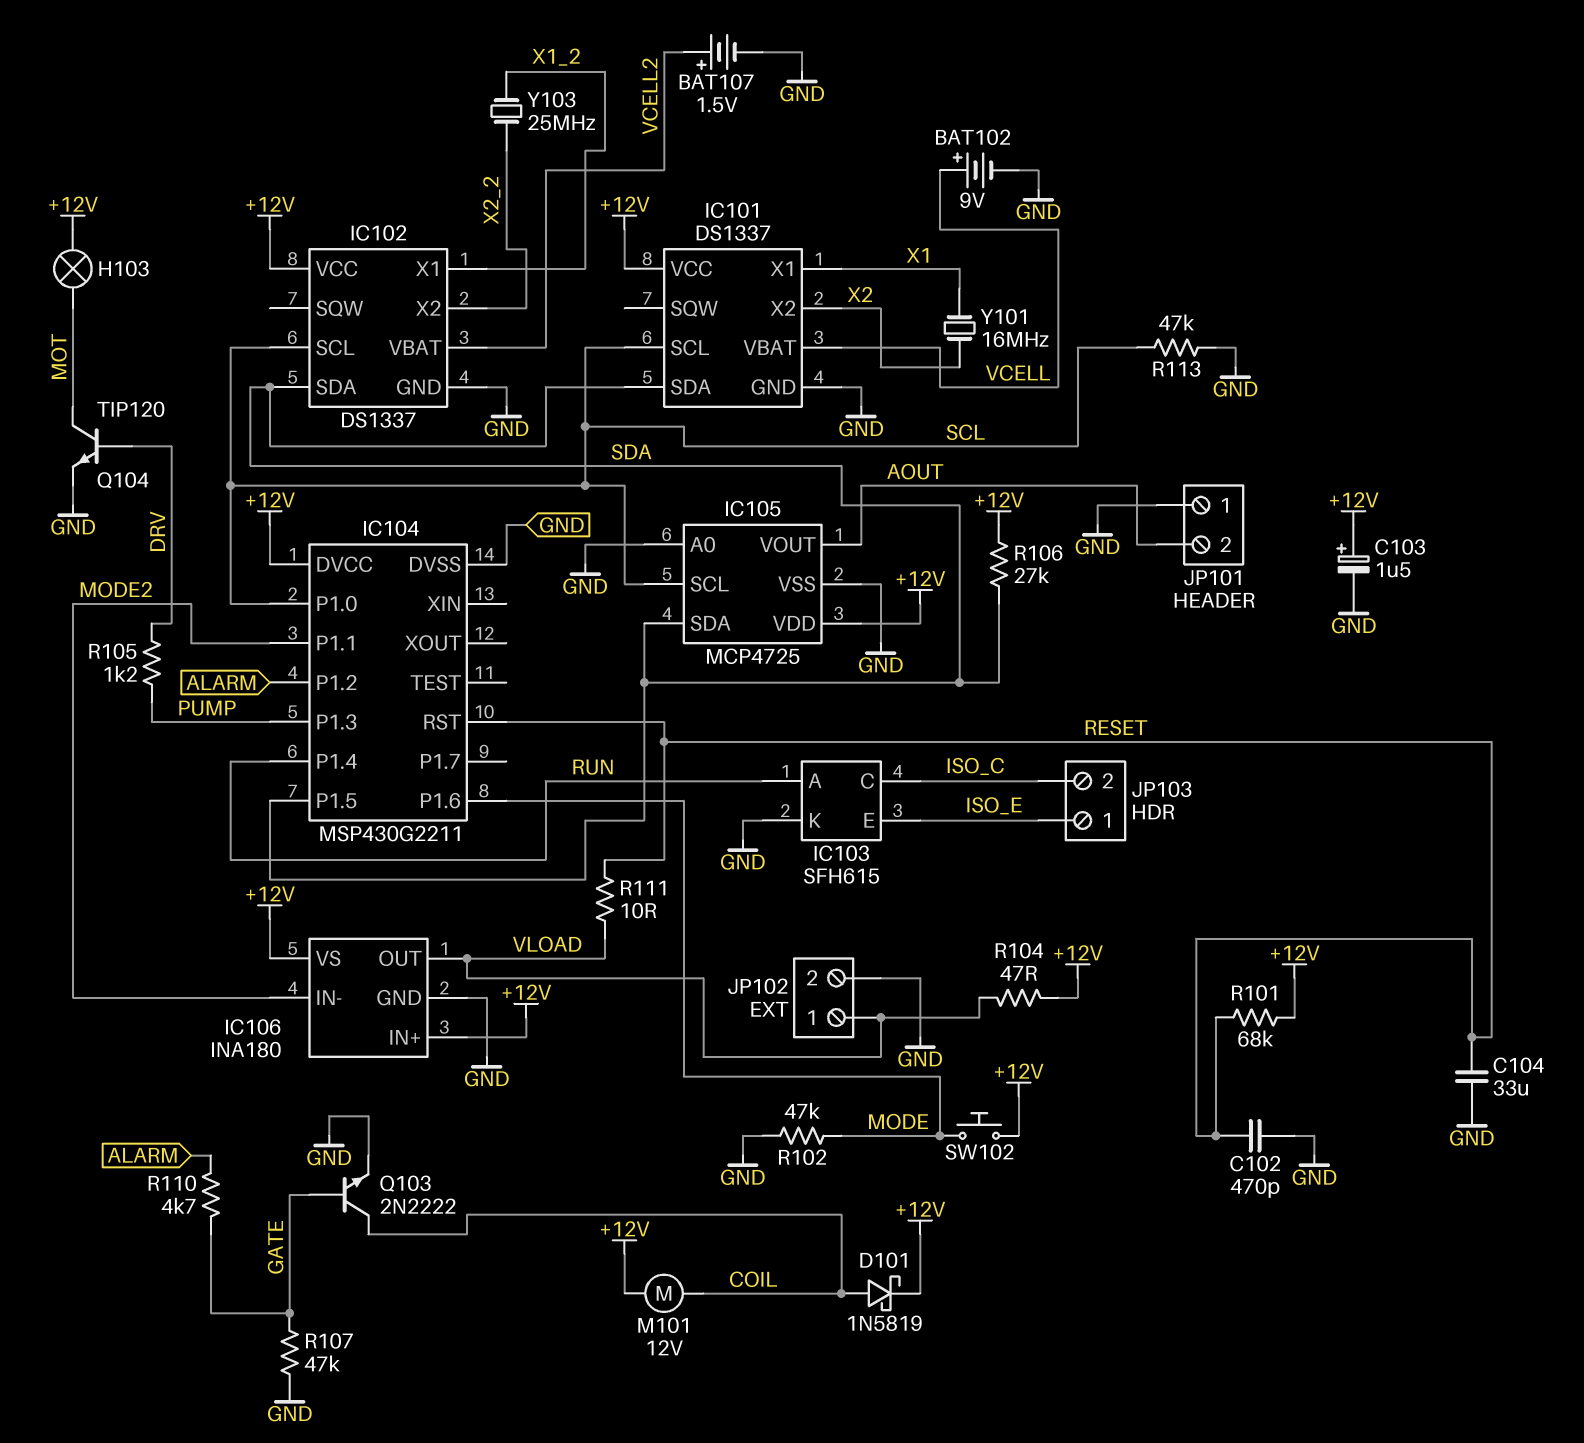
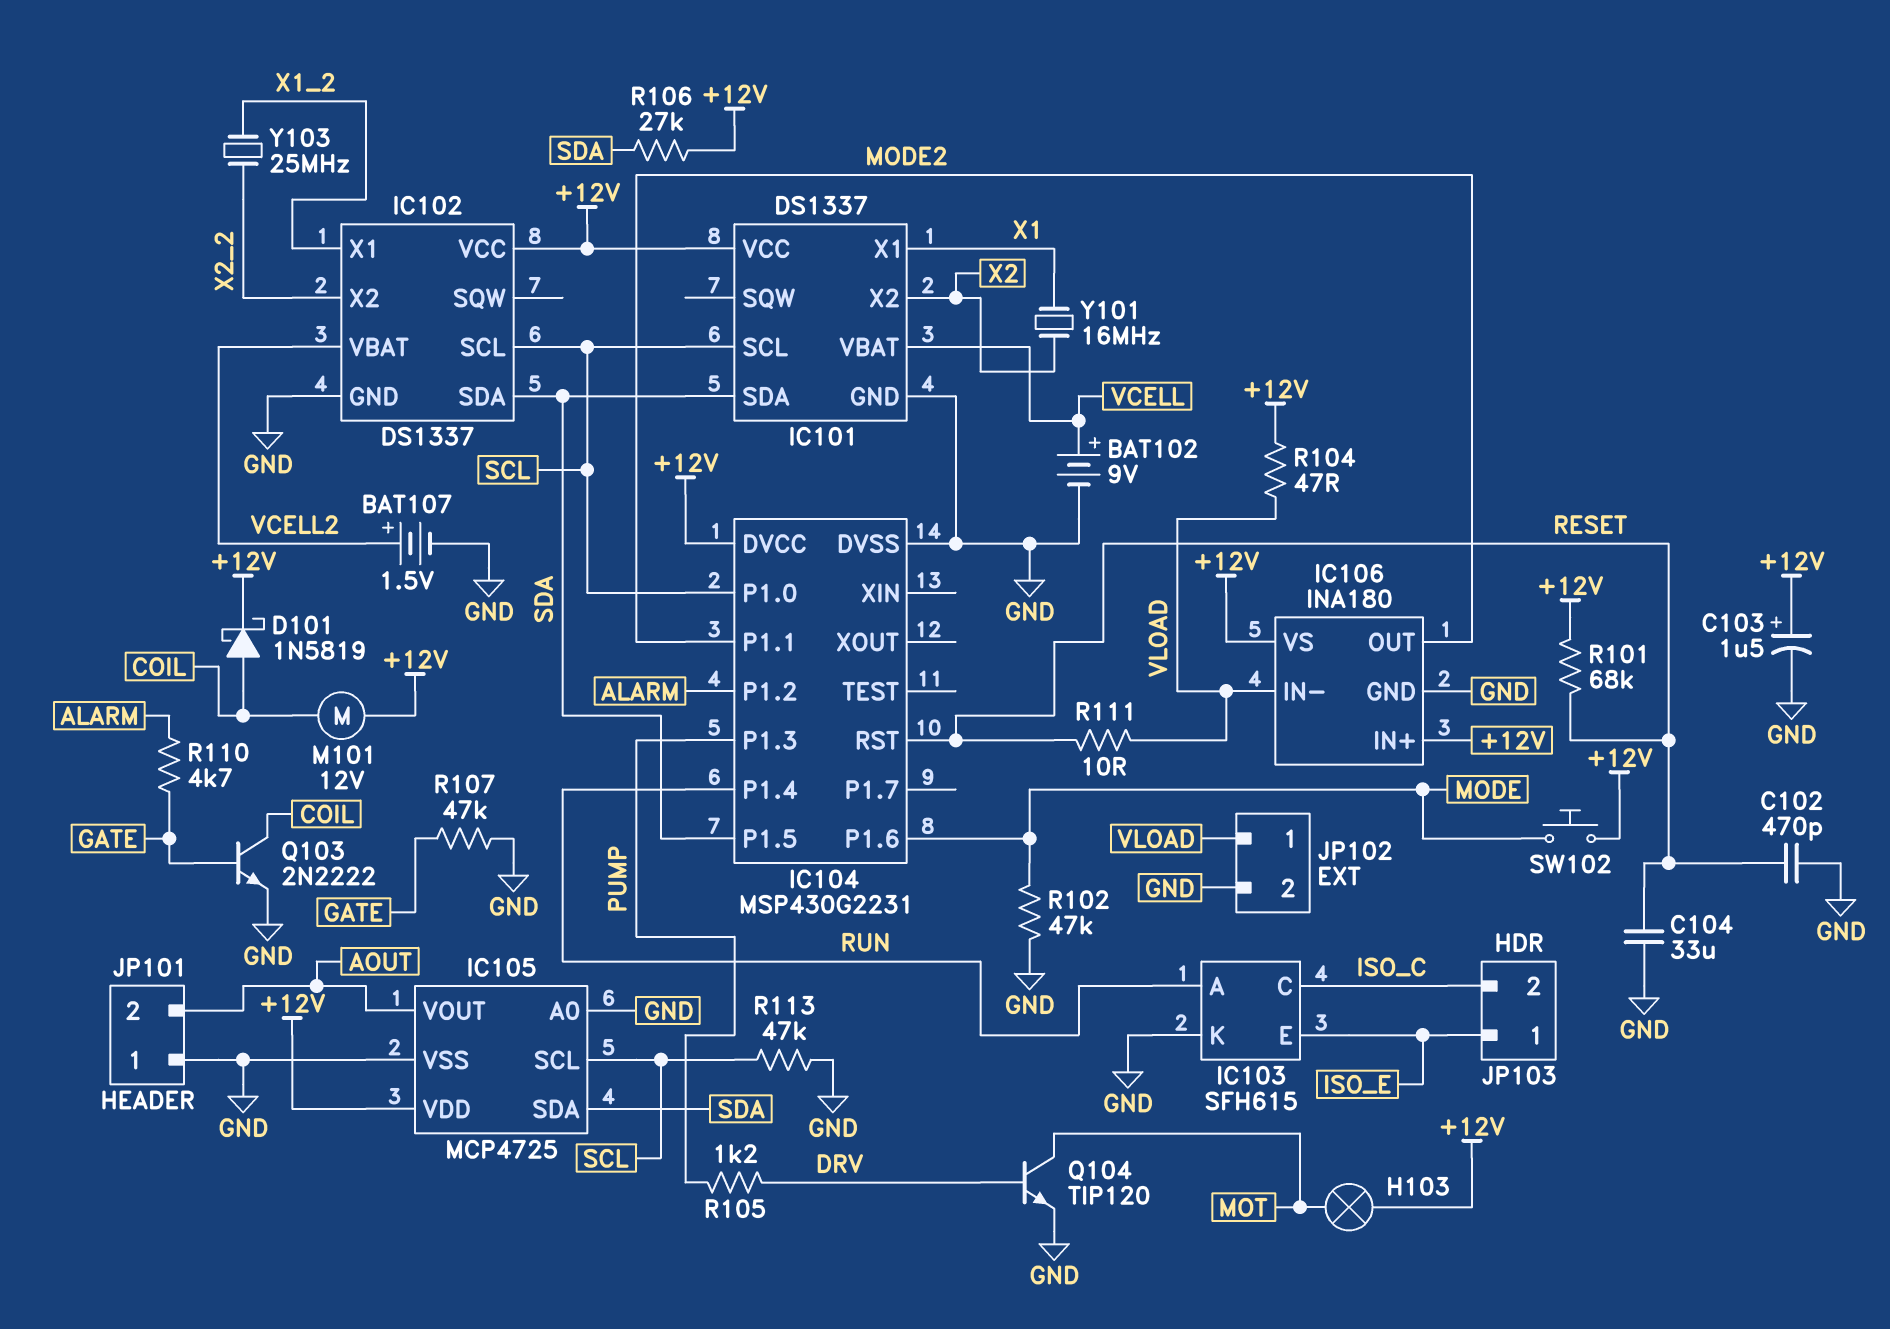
IC104: MSP430G2211 -> MSP430G2231
IC106 pin IN-: MODE2 -> VLOAD
IC106 pin OUT: VLOAD -> MODE2

